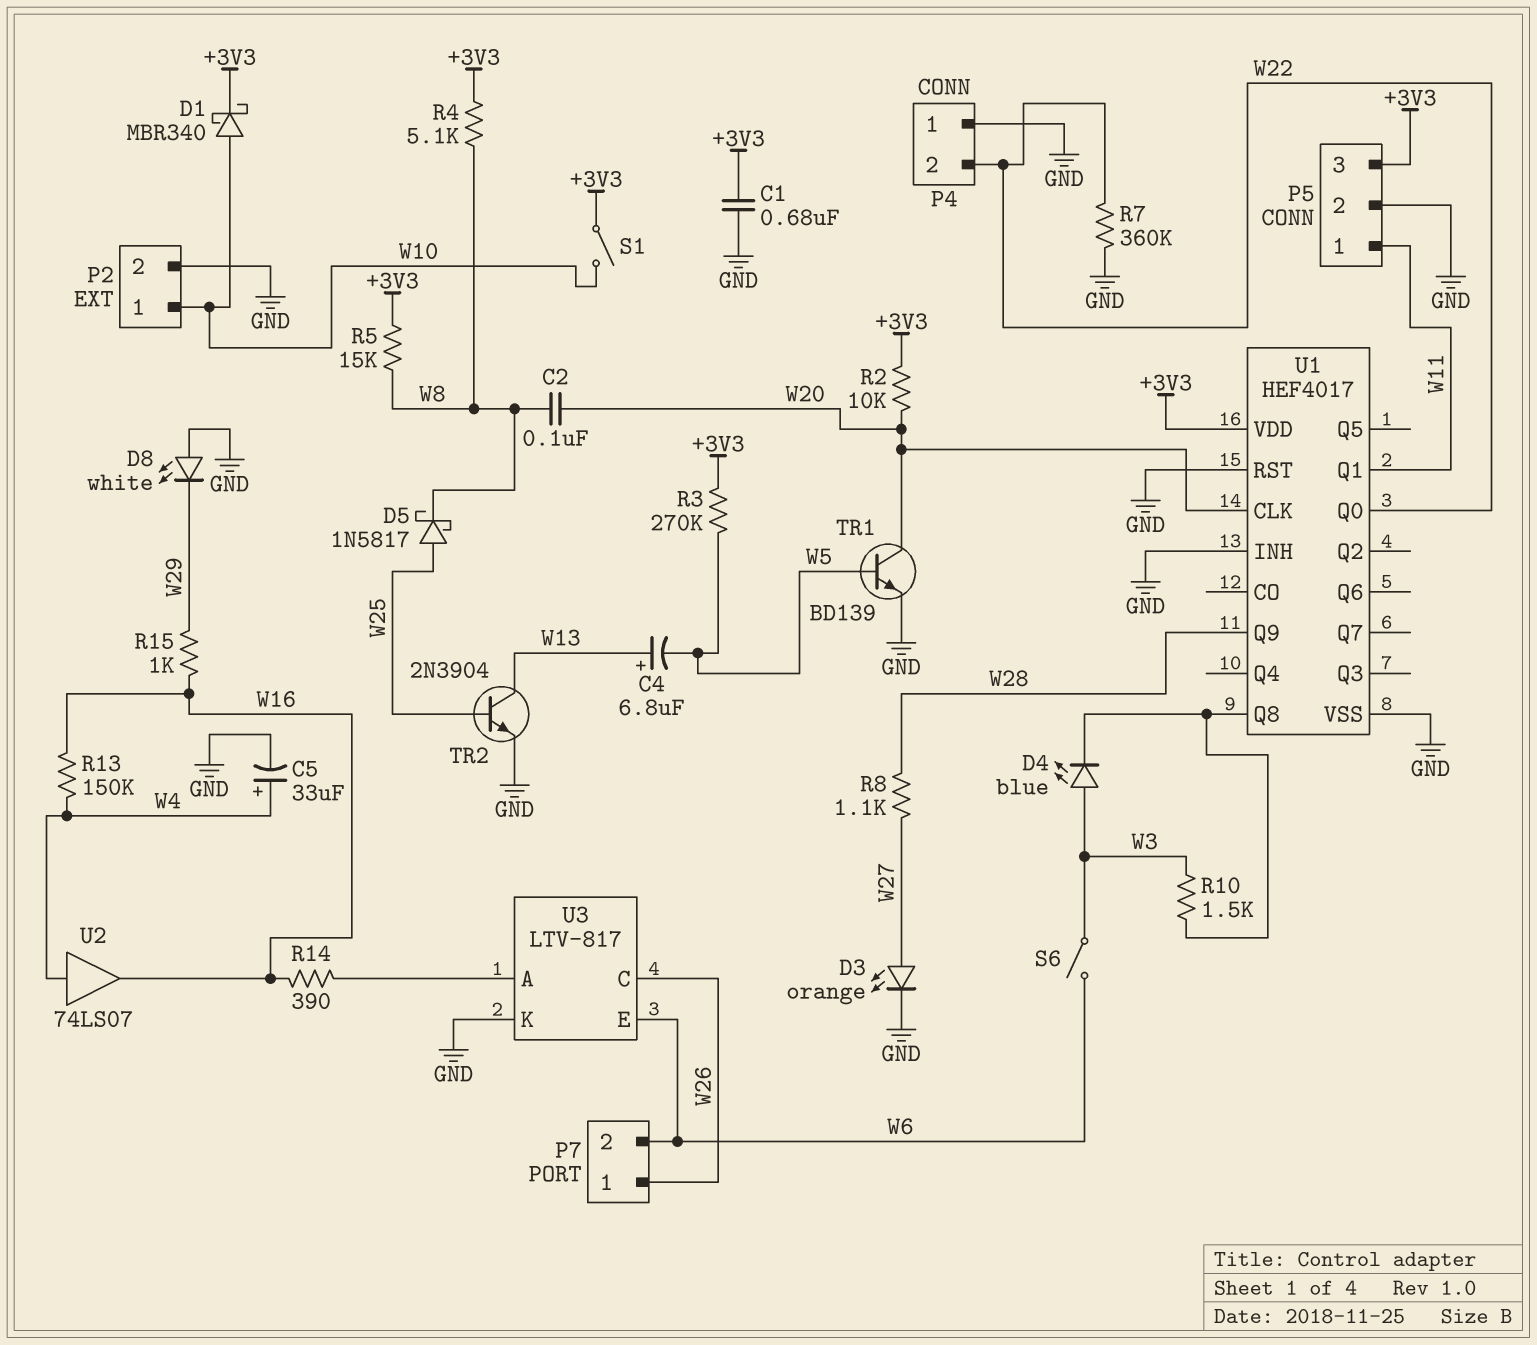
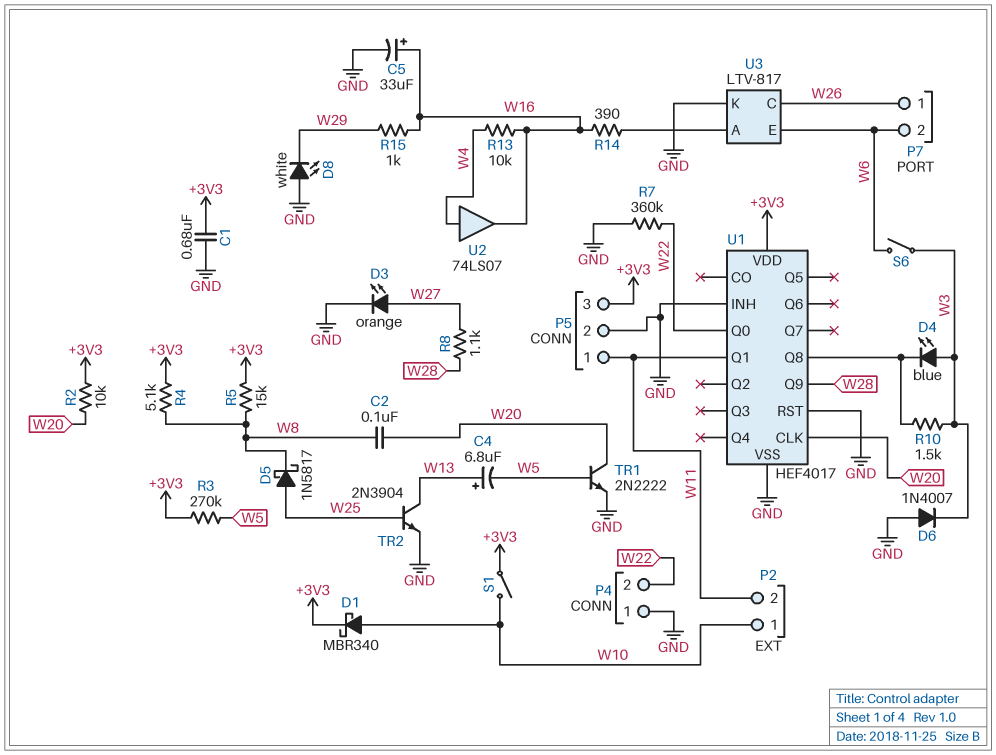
C5: 33uF (plus W4, minus GND) -> 33uF (plus W16, minus GND)
D6: none -> diode 1N4007 (A GND, K W3)
P2 pin 2: GND -> W11
R13: 150k (W4, W16) -> 10k (W4, W16)
TR1: NPN BD139 (B W5, C W20, E GND) -> NPN 2N2222 (B W5, C W20, E GND)

